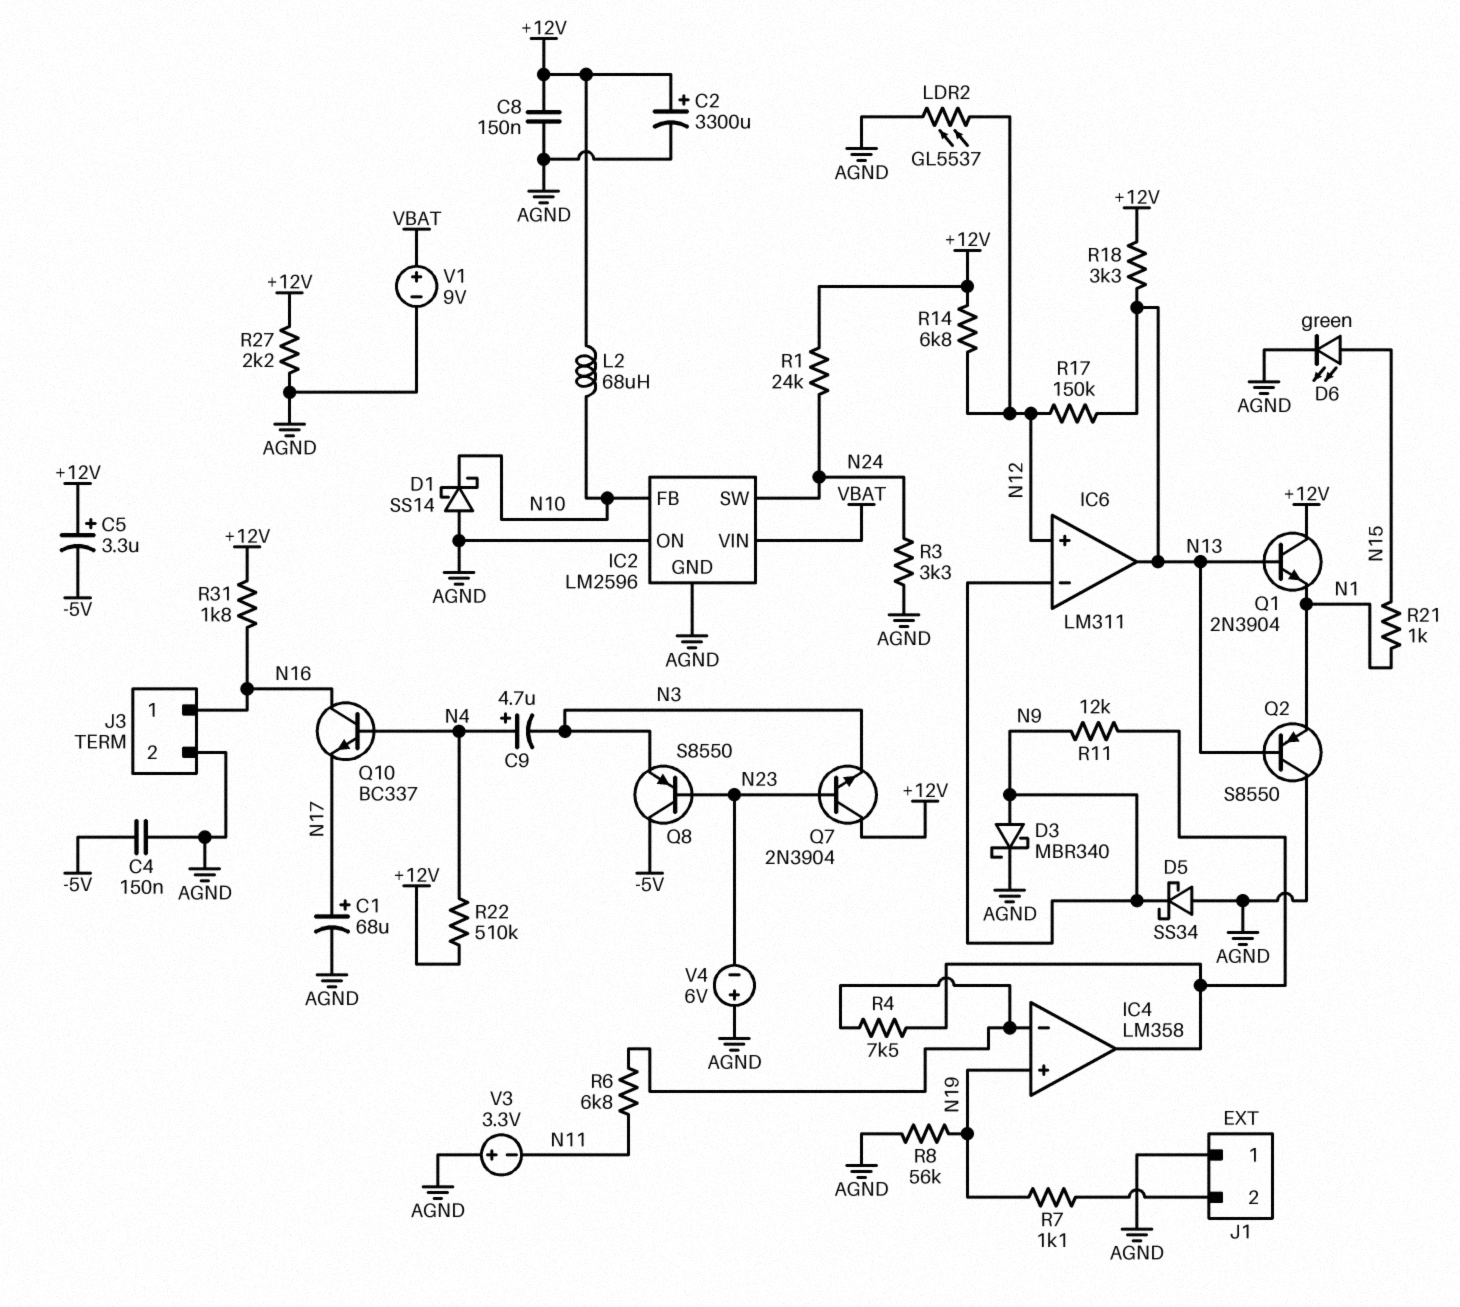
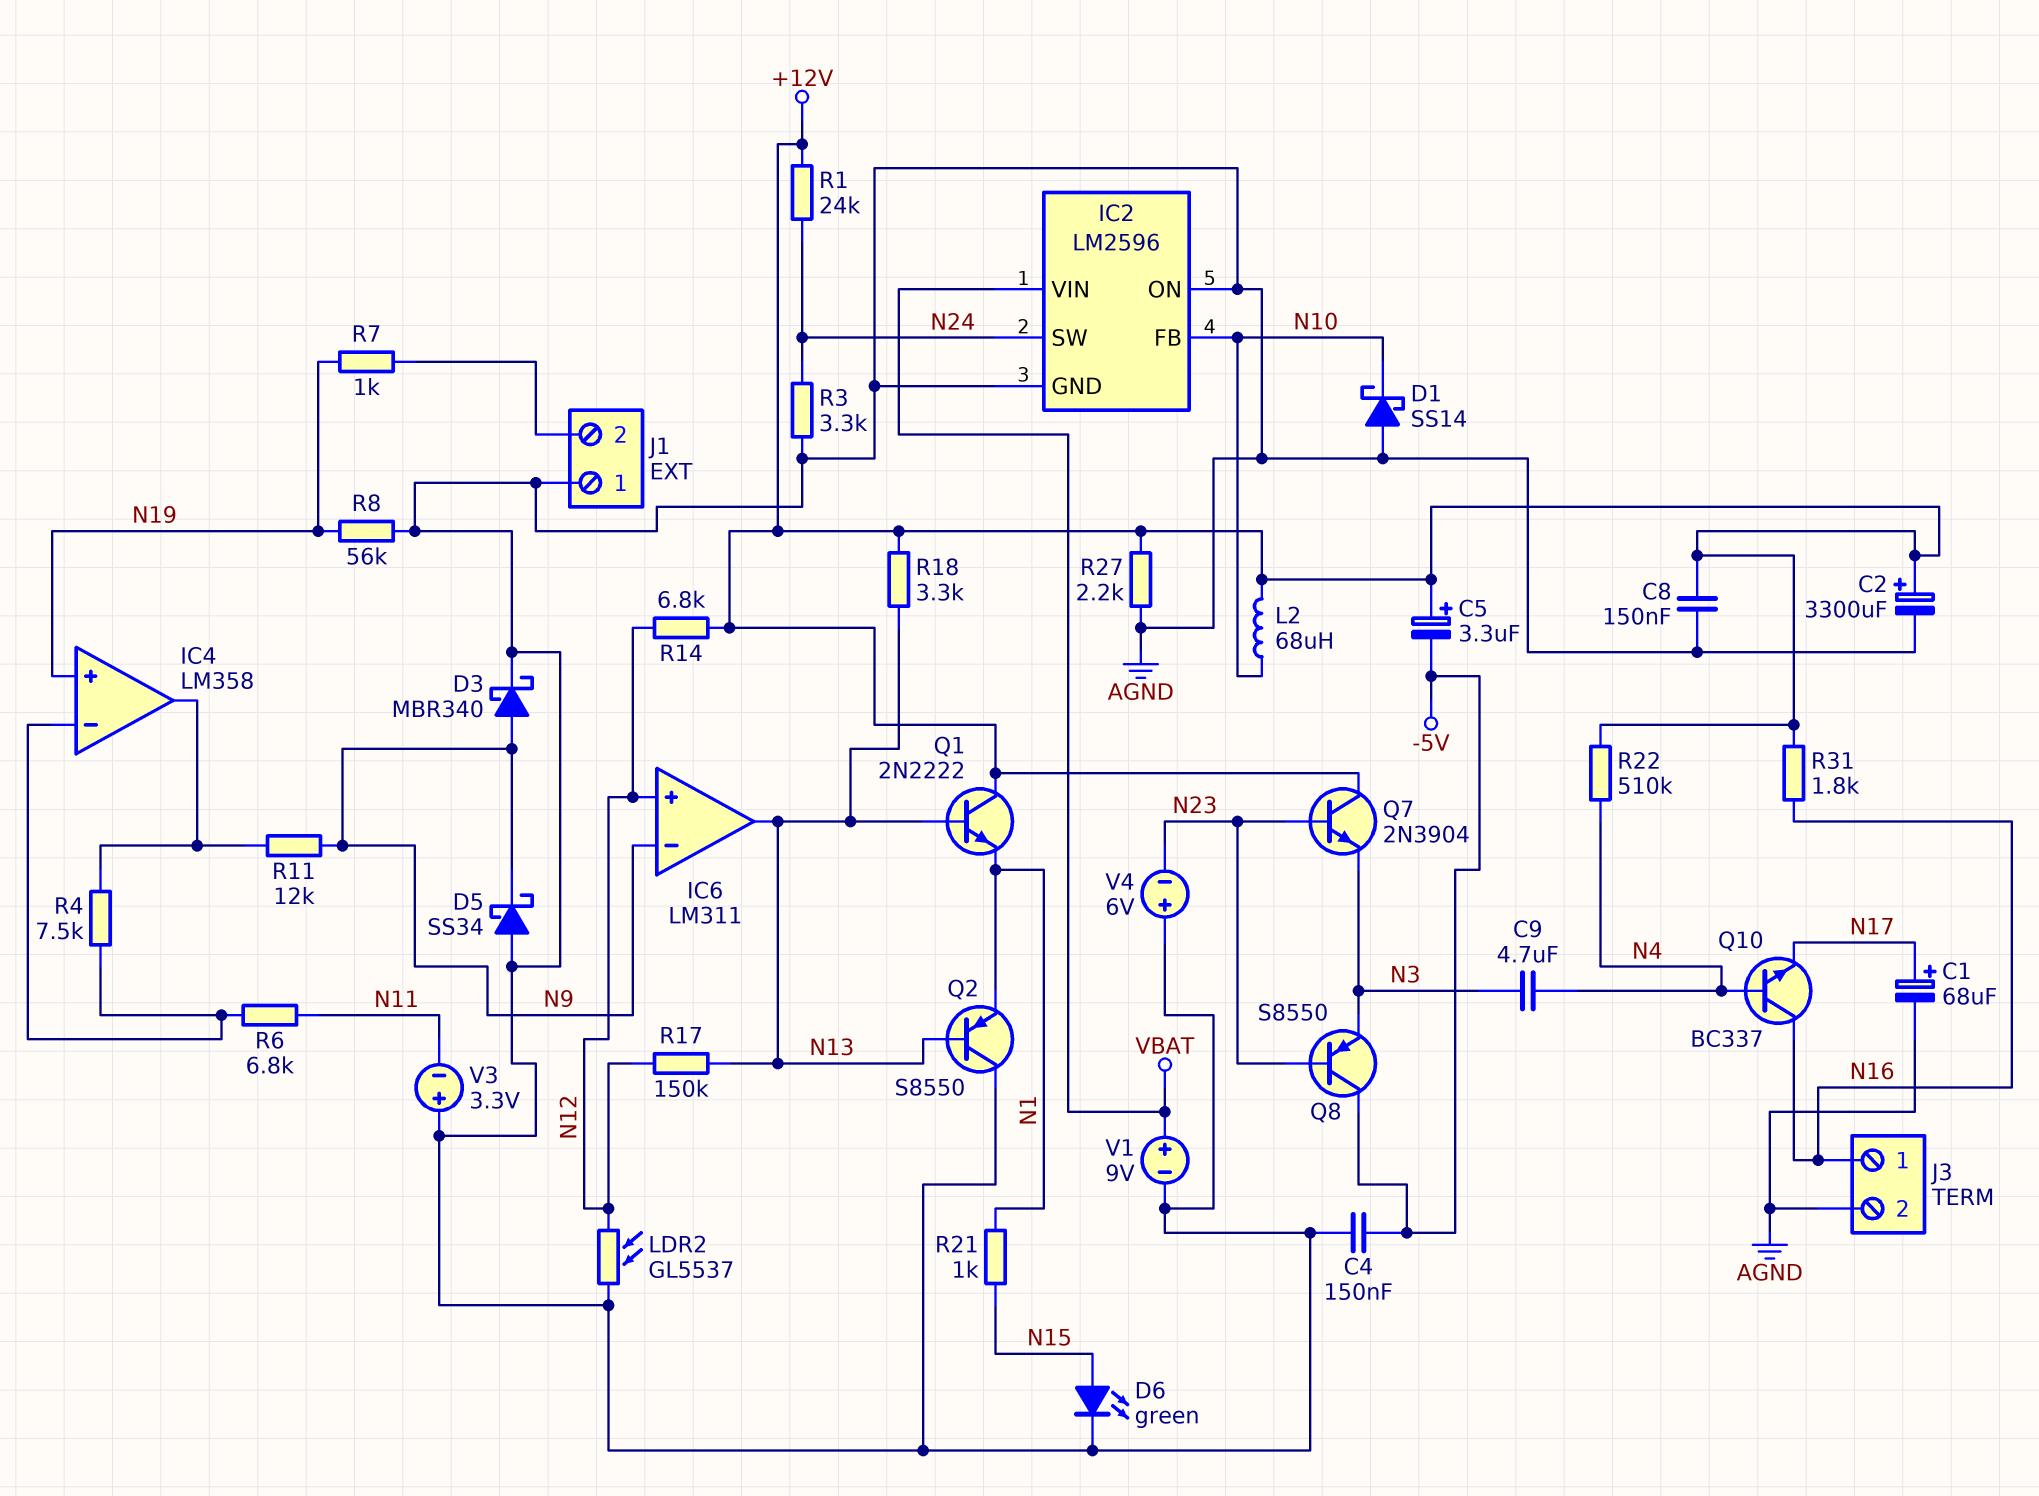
C9: 4.7uF (plus N4, minus N3) -> 4.7uF (N3, N4)
Q1: NPN 2N3904 (B N13, C +12V, E N1) -> NPN 2N2222 (B N13, C +12V, E N1)
R7: 1.1k (J1/2, N19) -> 1k (J1/2, N19)

